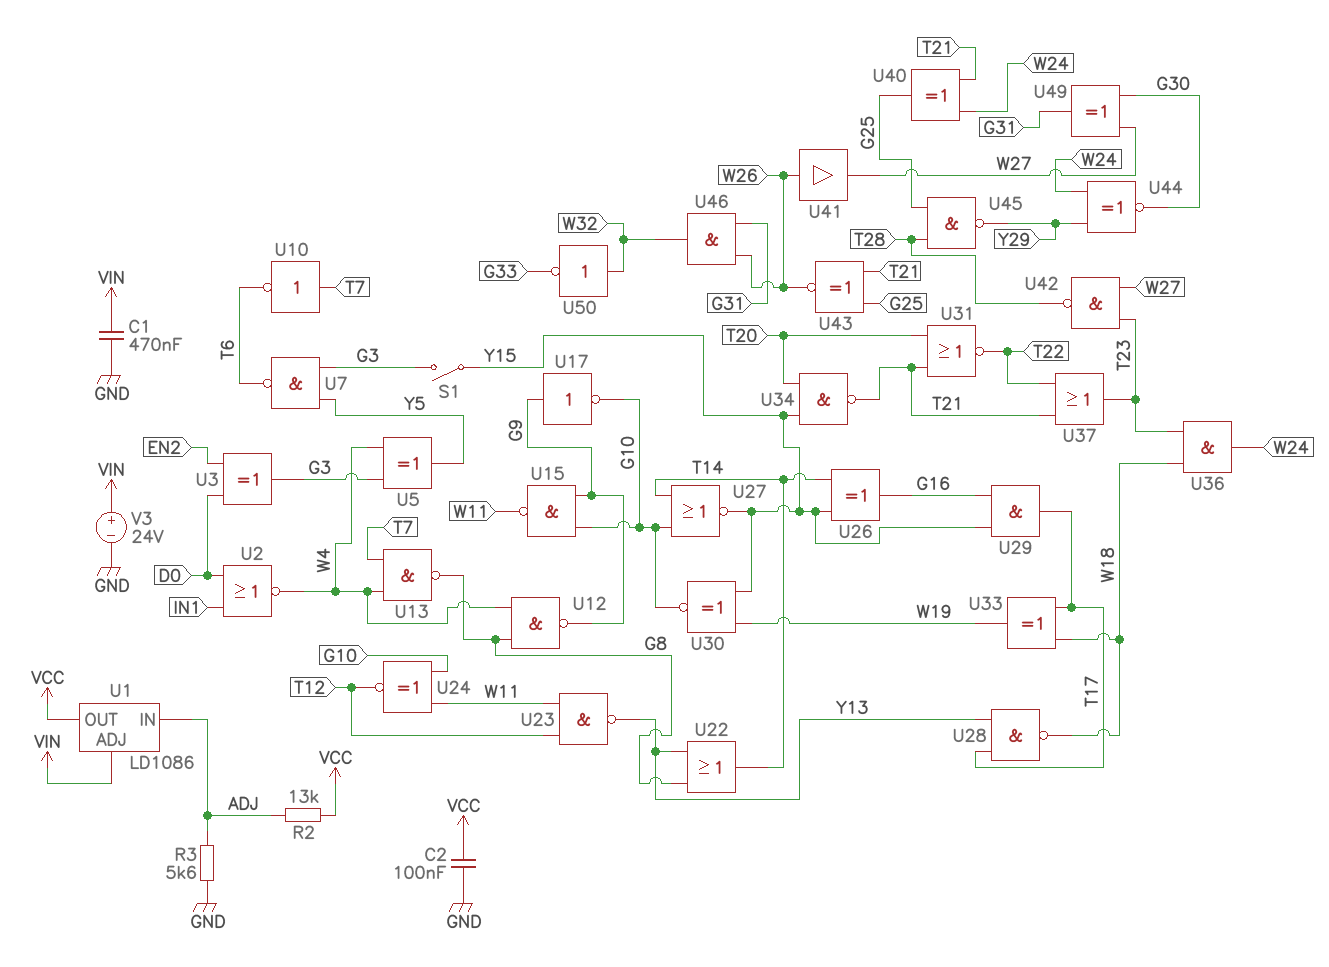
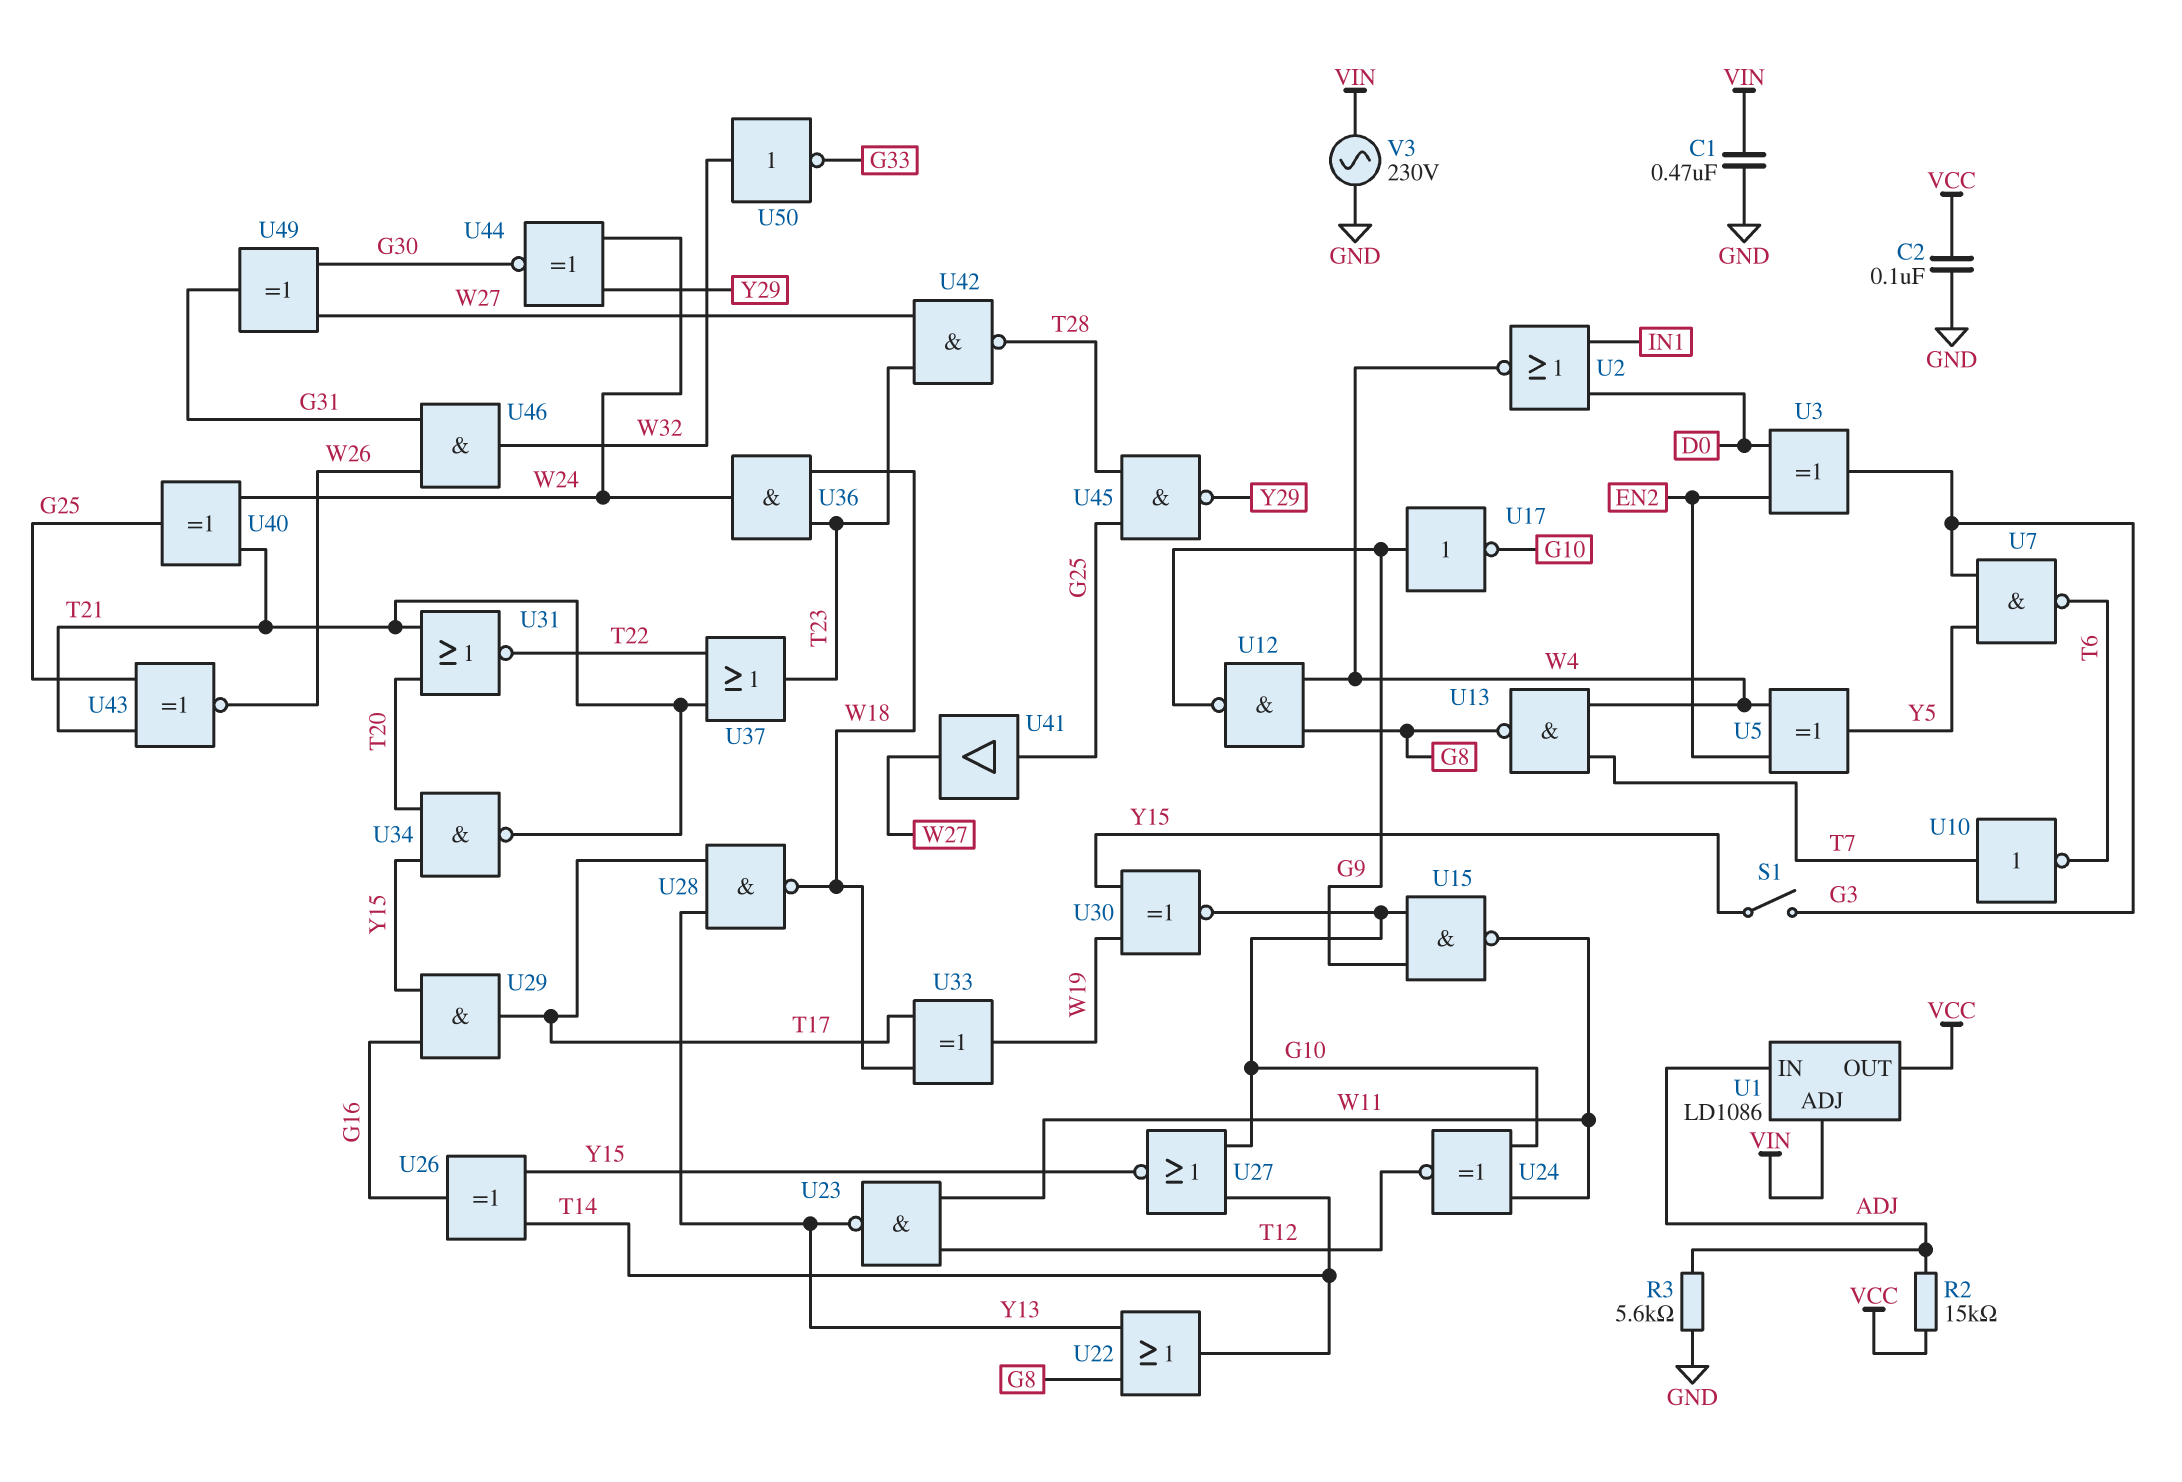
R2: 13k (ADJ, VCC) -> 15k (ADJ, VCC)
U5: XOR (in G3, in W4, out Y5) -> XOR (in EN2, in W4, out Y5)
U41: buffer (in W26, out W27) -> buffer (in G25, out W27)
V3: 24V (plus VIN, minus GND) -> AC 230V (GND, VIN)

